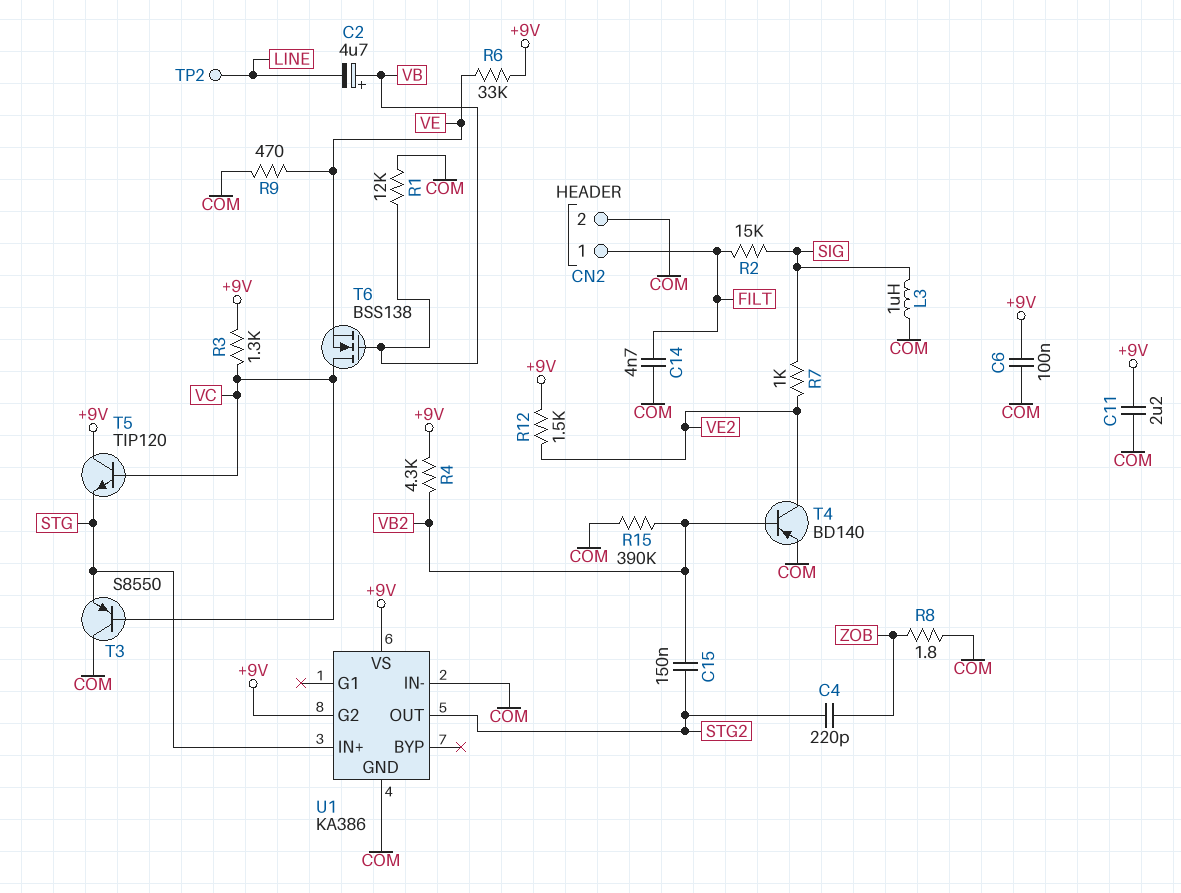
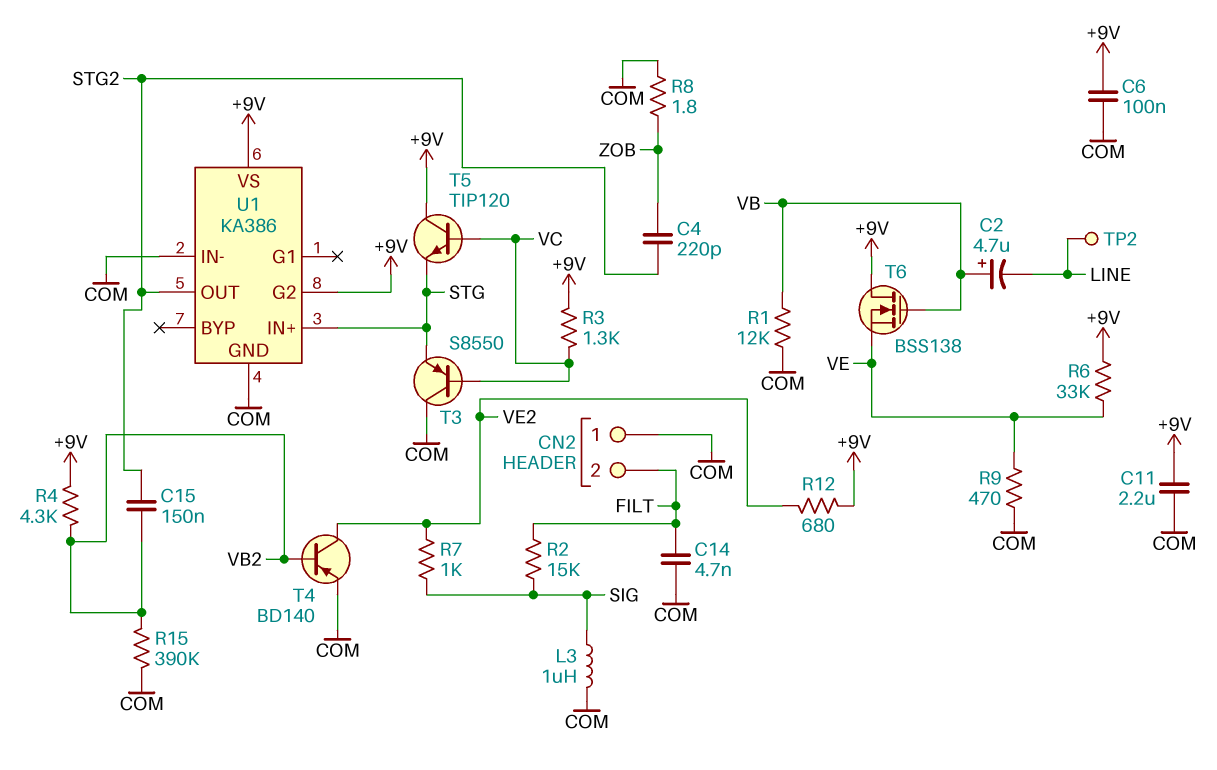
CN2 pin 1: FILT -> COM
CN2 pin 2: COM -> FILT
R12: 1.5k (+9V, VE2) -> 680 (+9V, VE2)
T6: NMOS BSS138 (G VB, D VC, S VE) -> NMOS BSS138 (G VB, D +9V, S VE)

